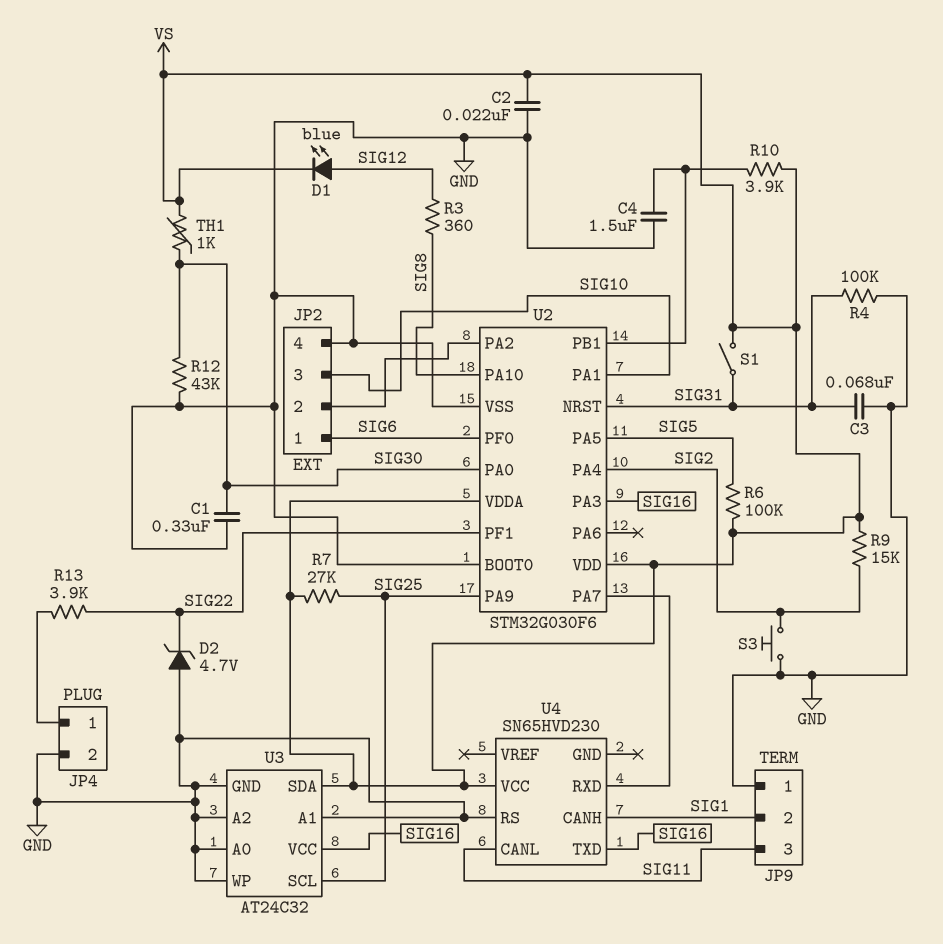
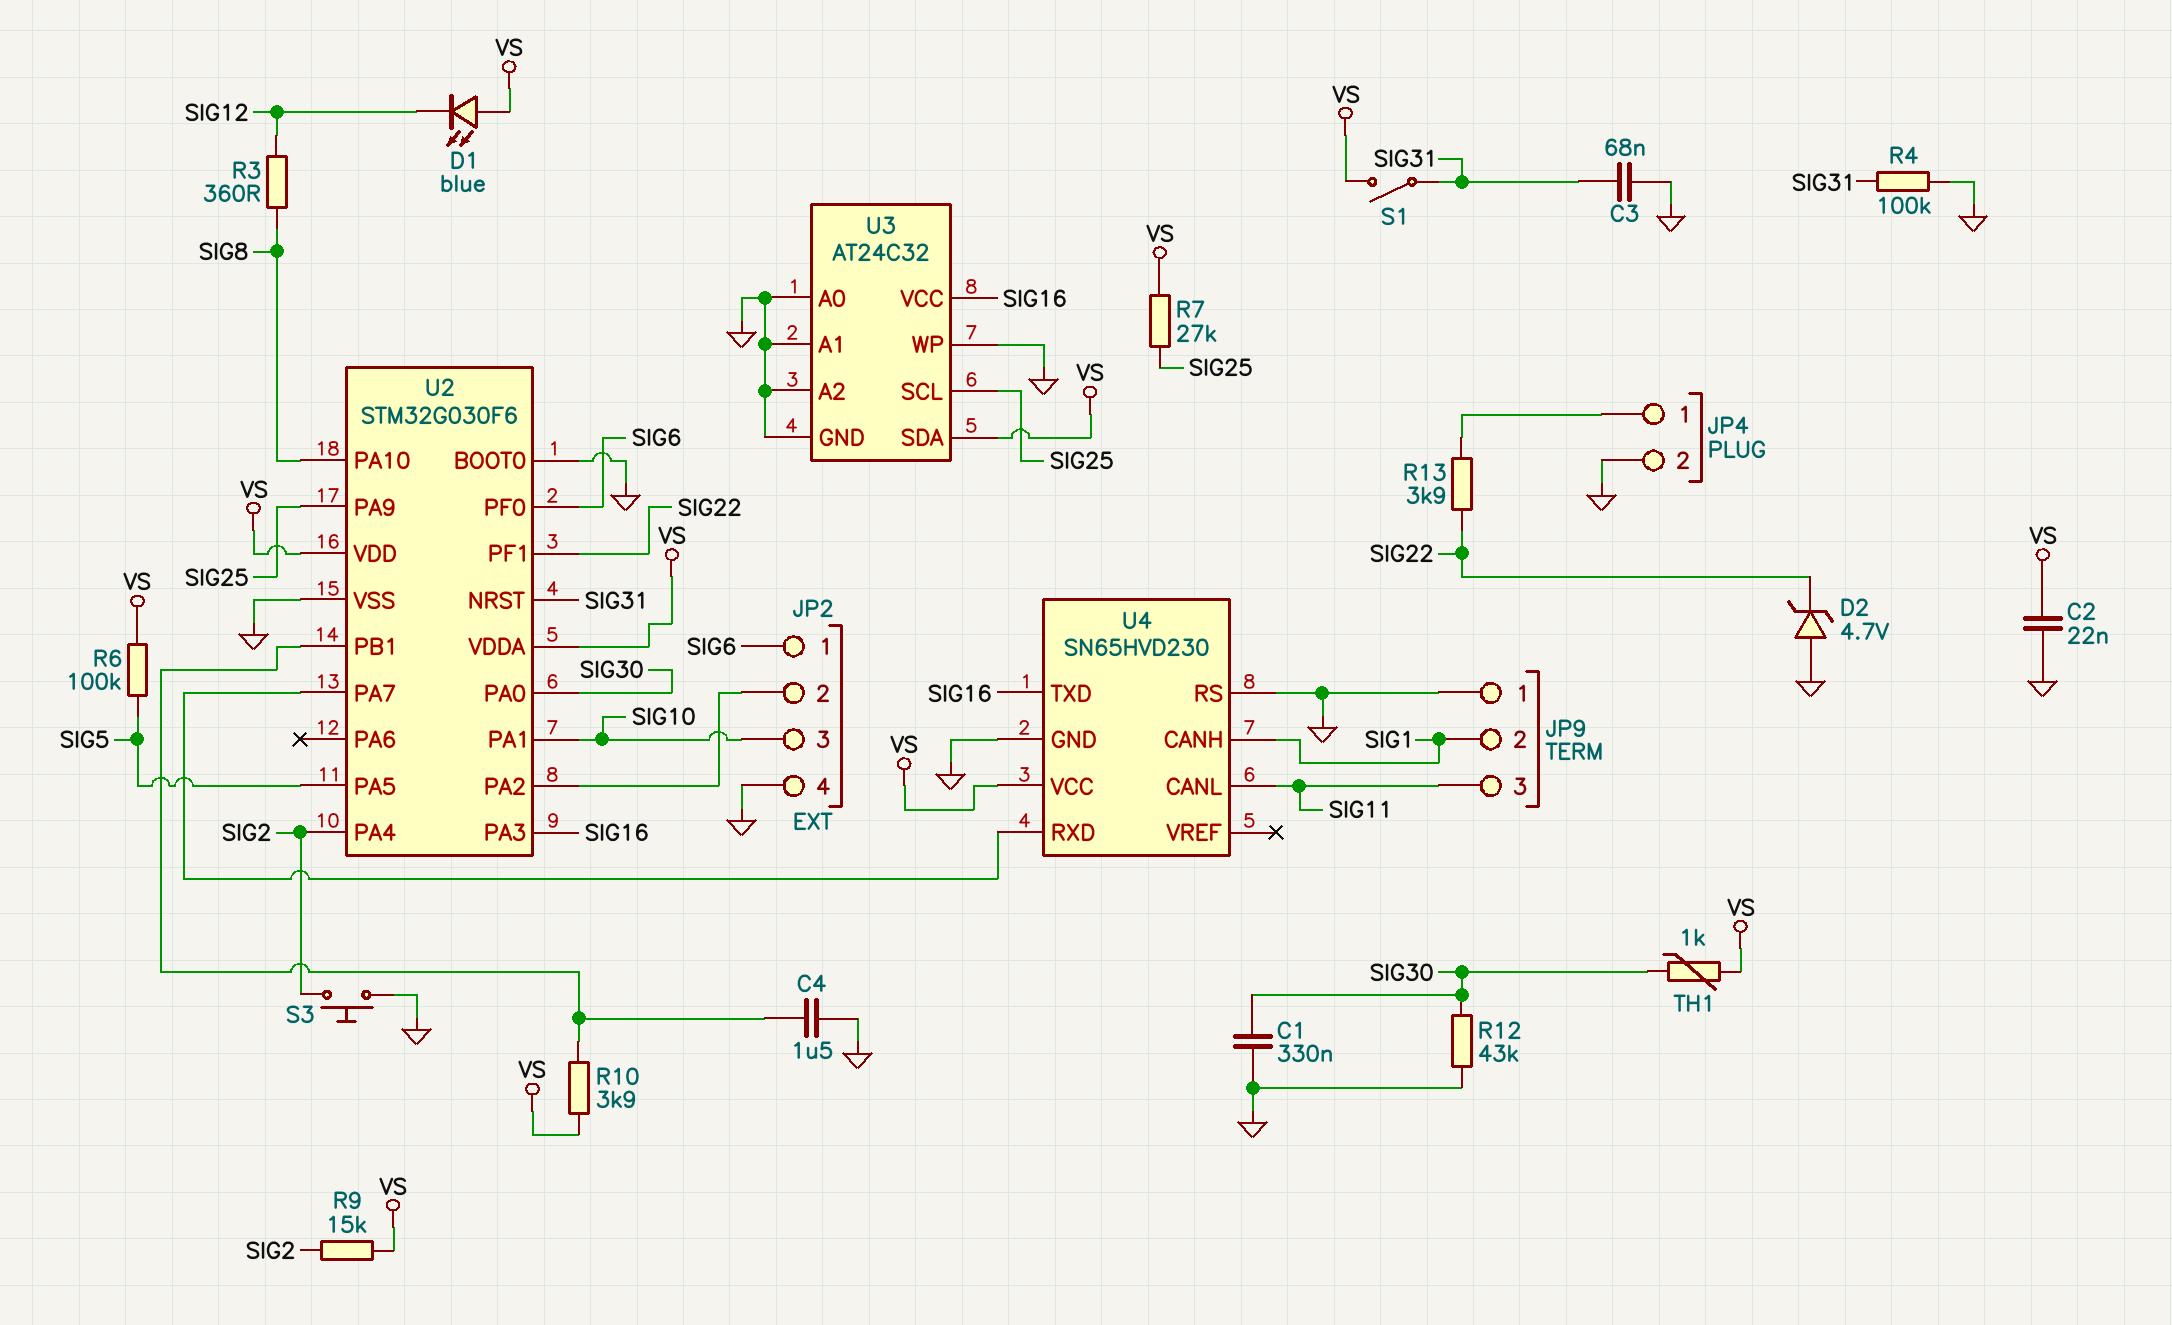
D1: LED blue (A SIG12, K VS) -> LED blue (A VS, K SIG12)
U4 pin GND: none -> GND

